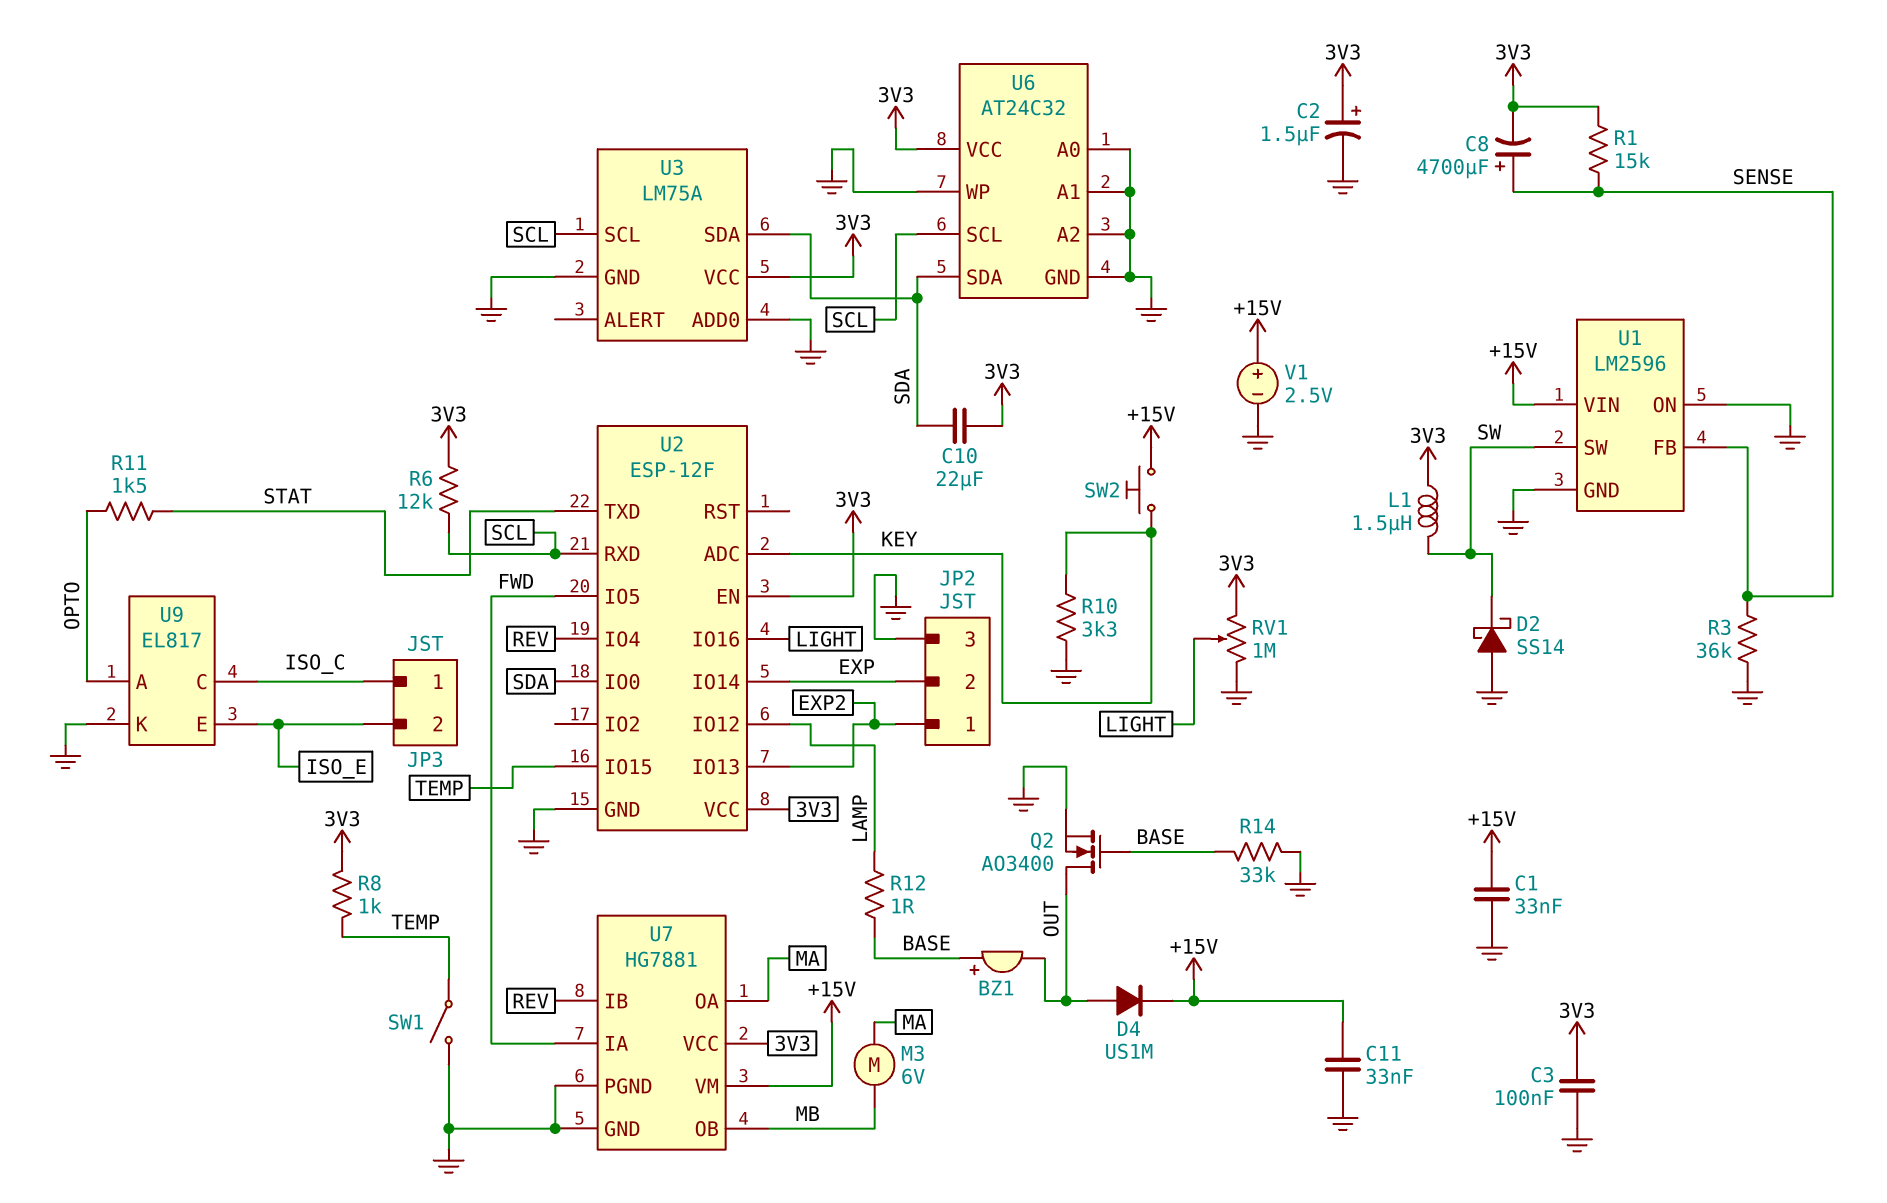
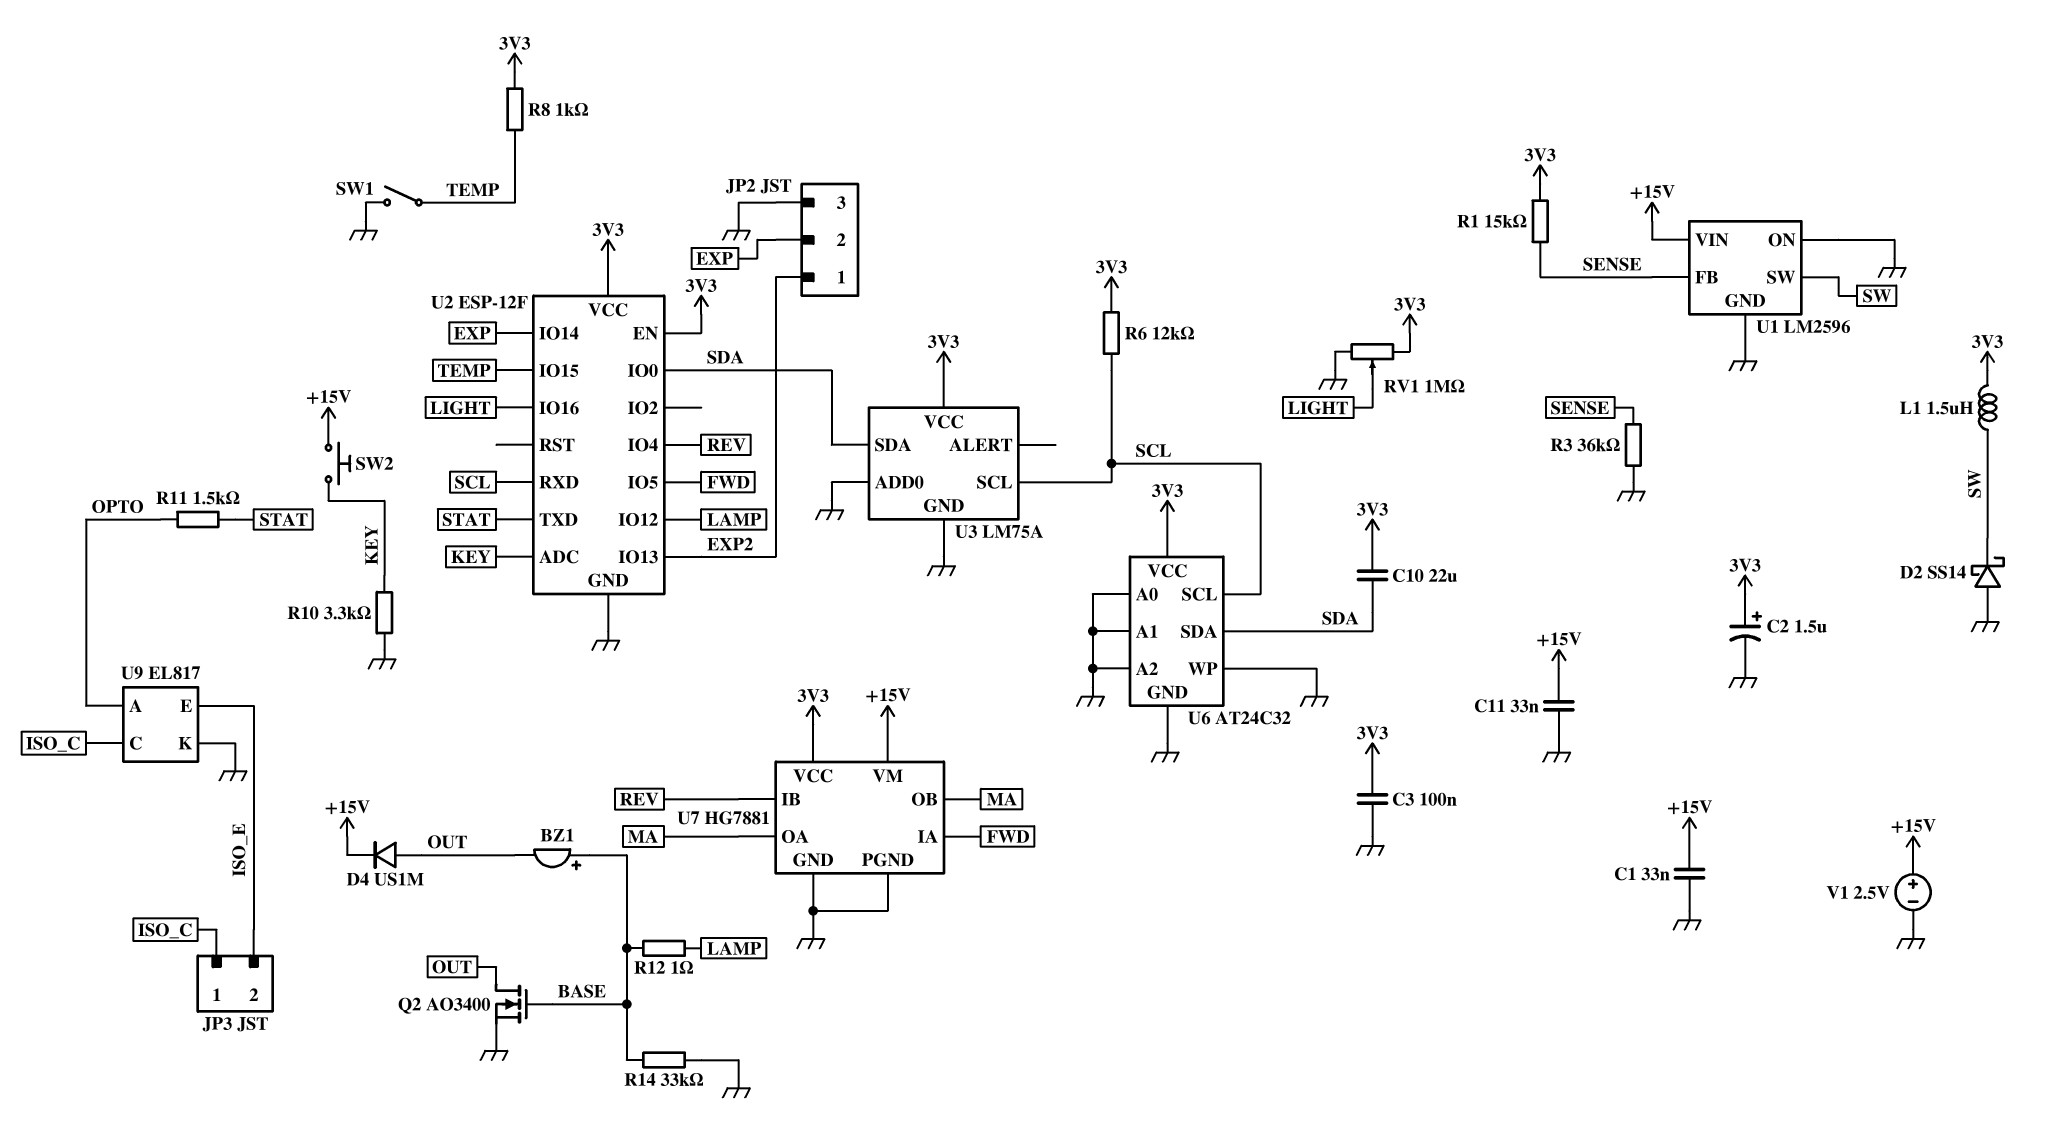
C8: 4700uF (plus SENSE, minus 3V3) -> none
M3: motor 6V (MA, MB) -> none
U7 pin OB: MB -> MA

